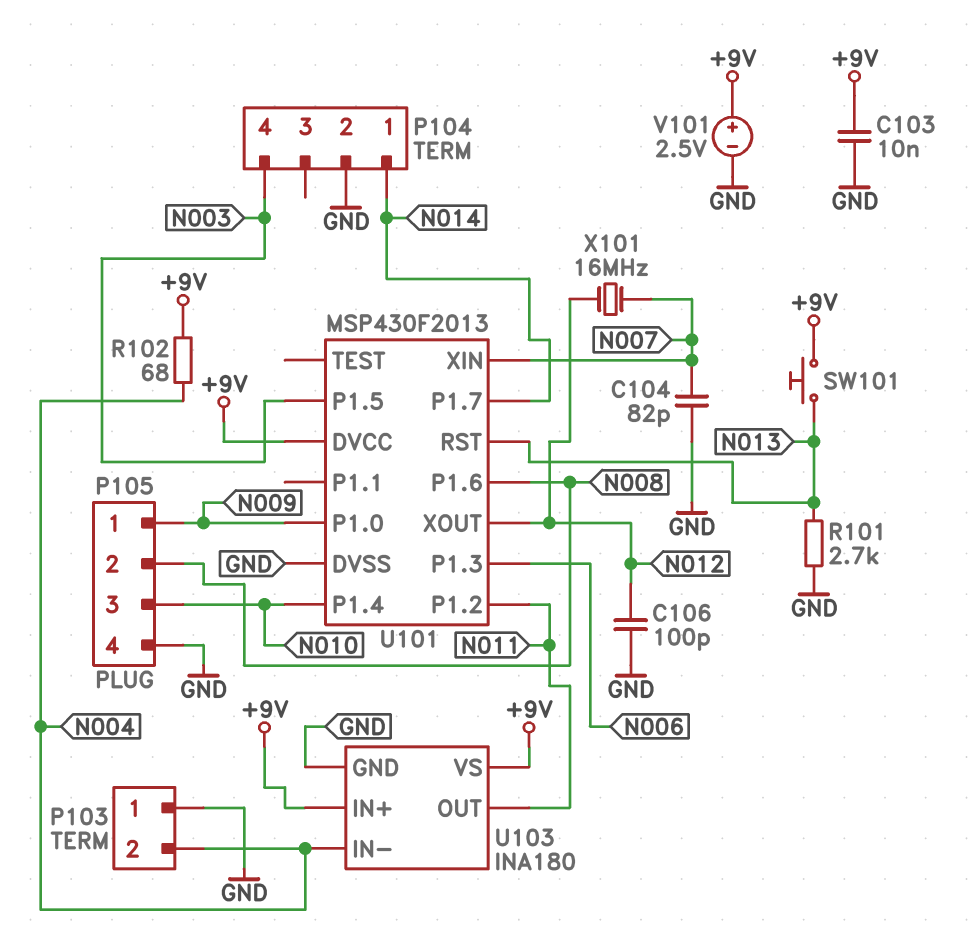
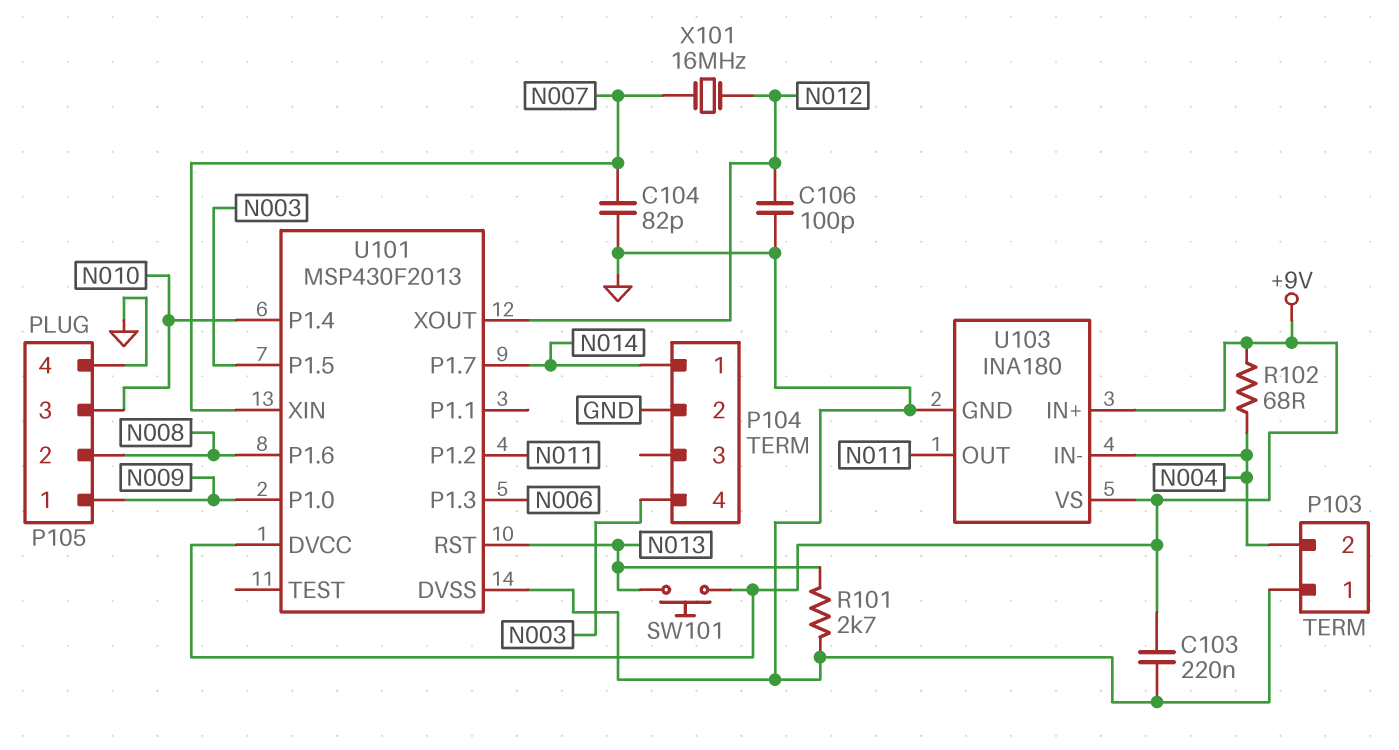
C103: 10nF (+9V, GND) -> 220nF (+9V, GND)
V101: 2.5V (plus +9V, minus GND) -> none

